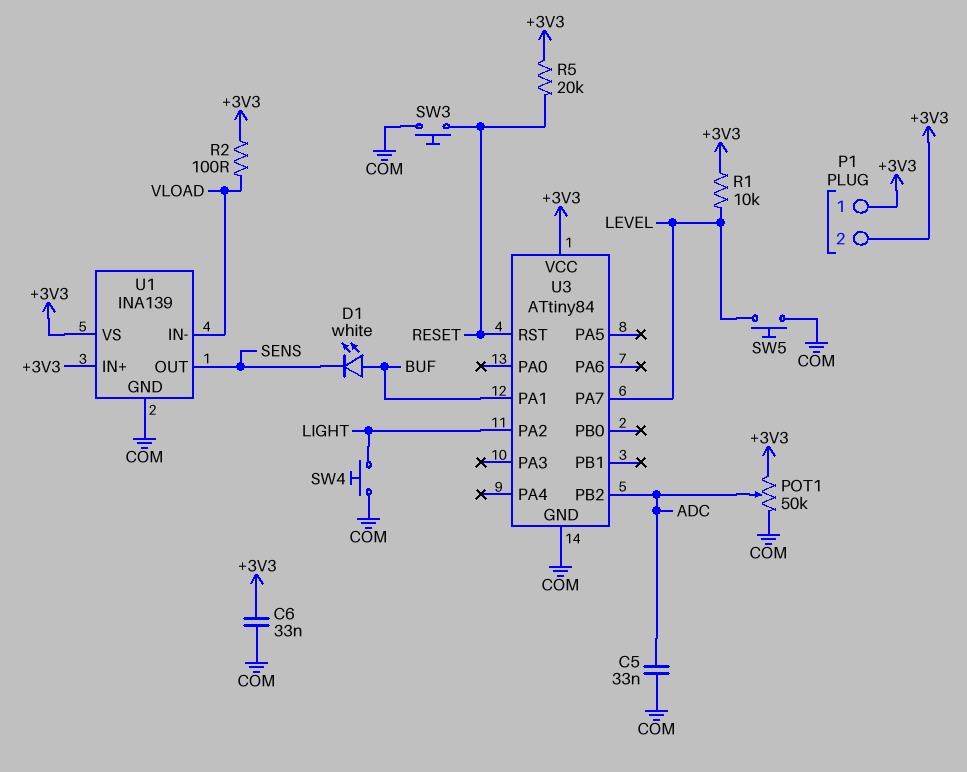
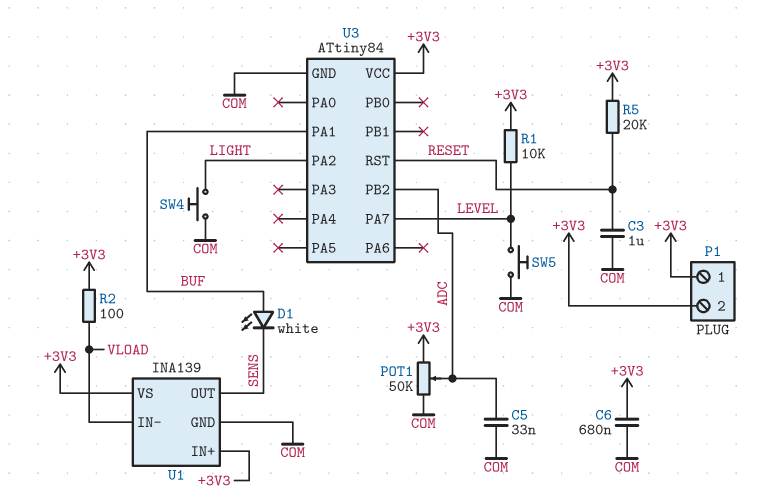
C3: none -> 1uF (COM, RESET)
C6: 33nF (+3V3, COM) -> 680nF (+3V3, COM)
SW3: button (COM, RESET) -> none

